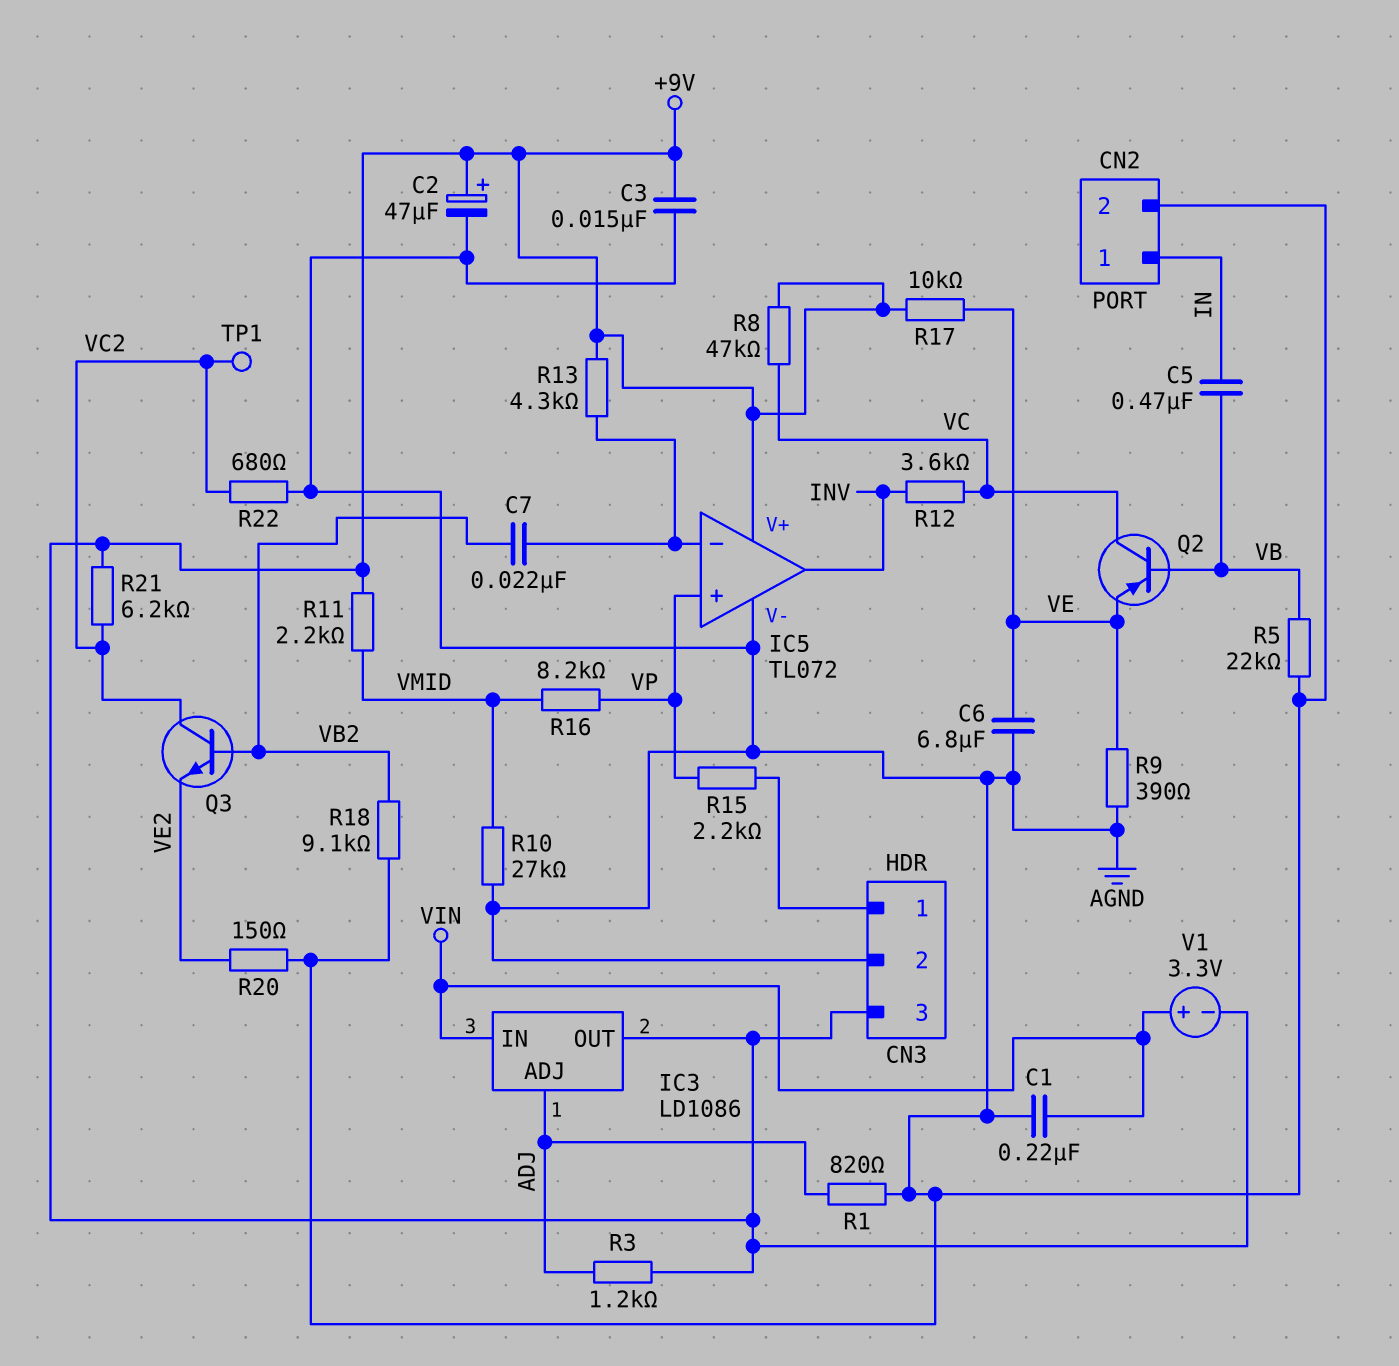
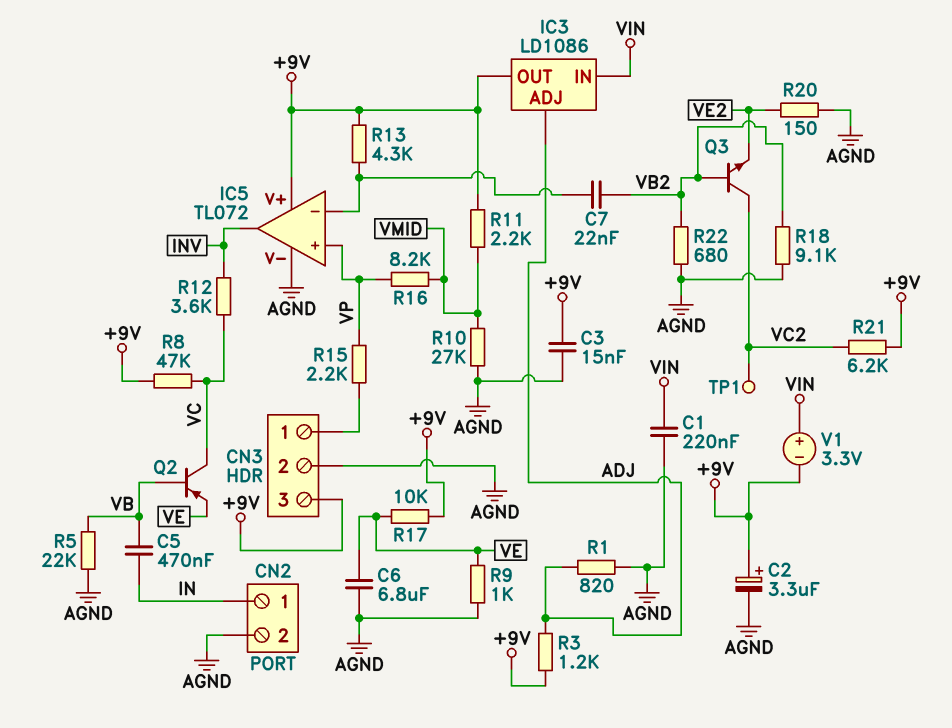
C2: 47uF (plus +9V, minus AGND) -> 3.3uF (plus +9V, minus AGND)
R9: 390 (AGND, VE) -> 1k (AGND, VE)
R22: 680 (AGND, VC2) -> 680 (AGND, VB2)

